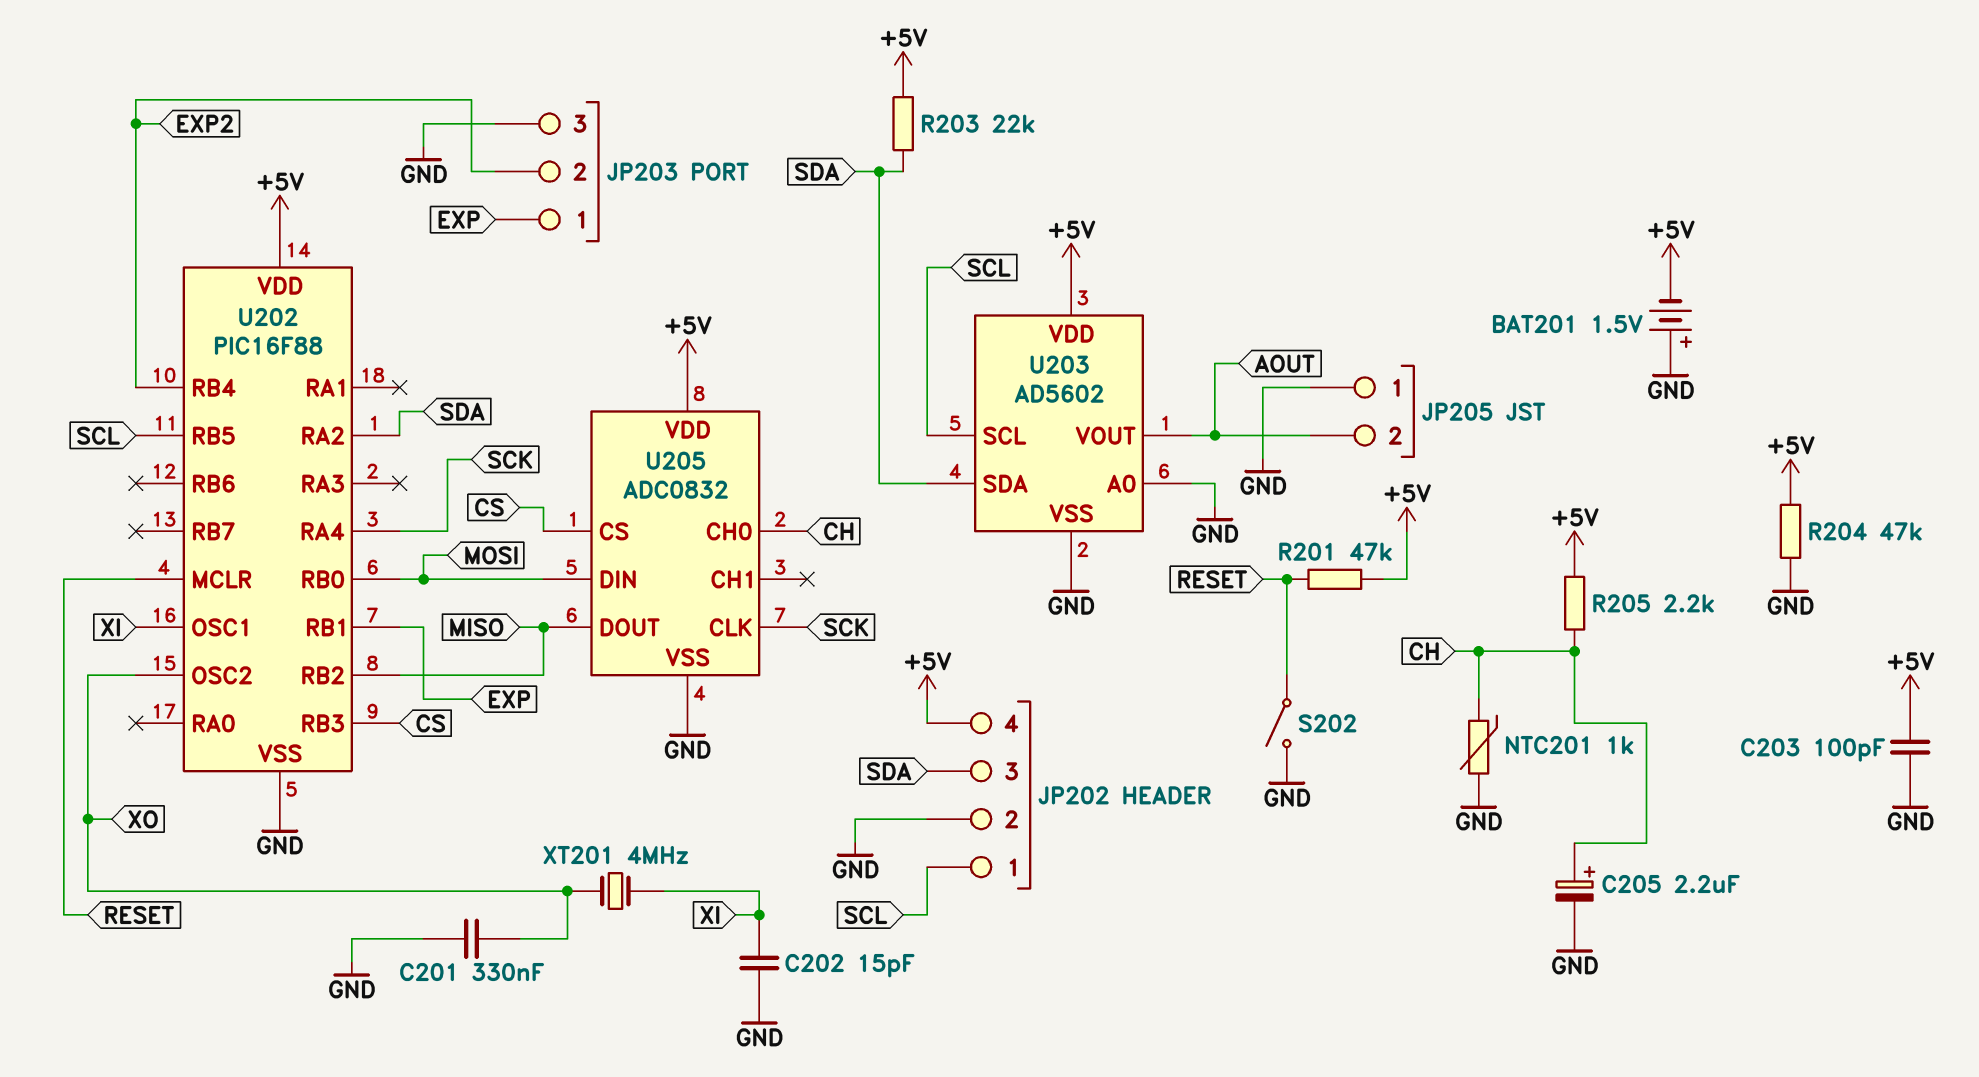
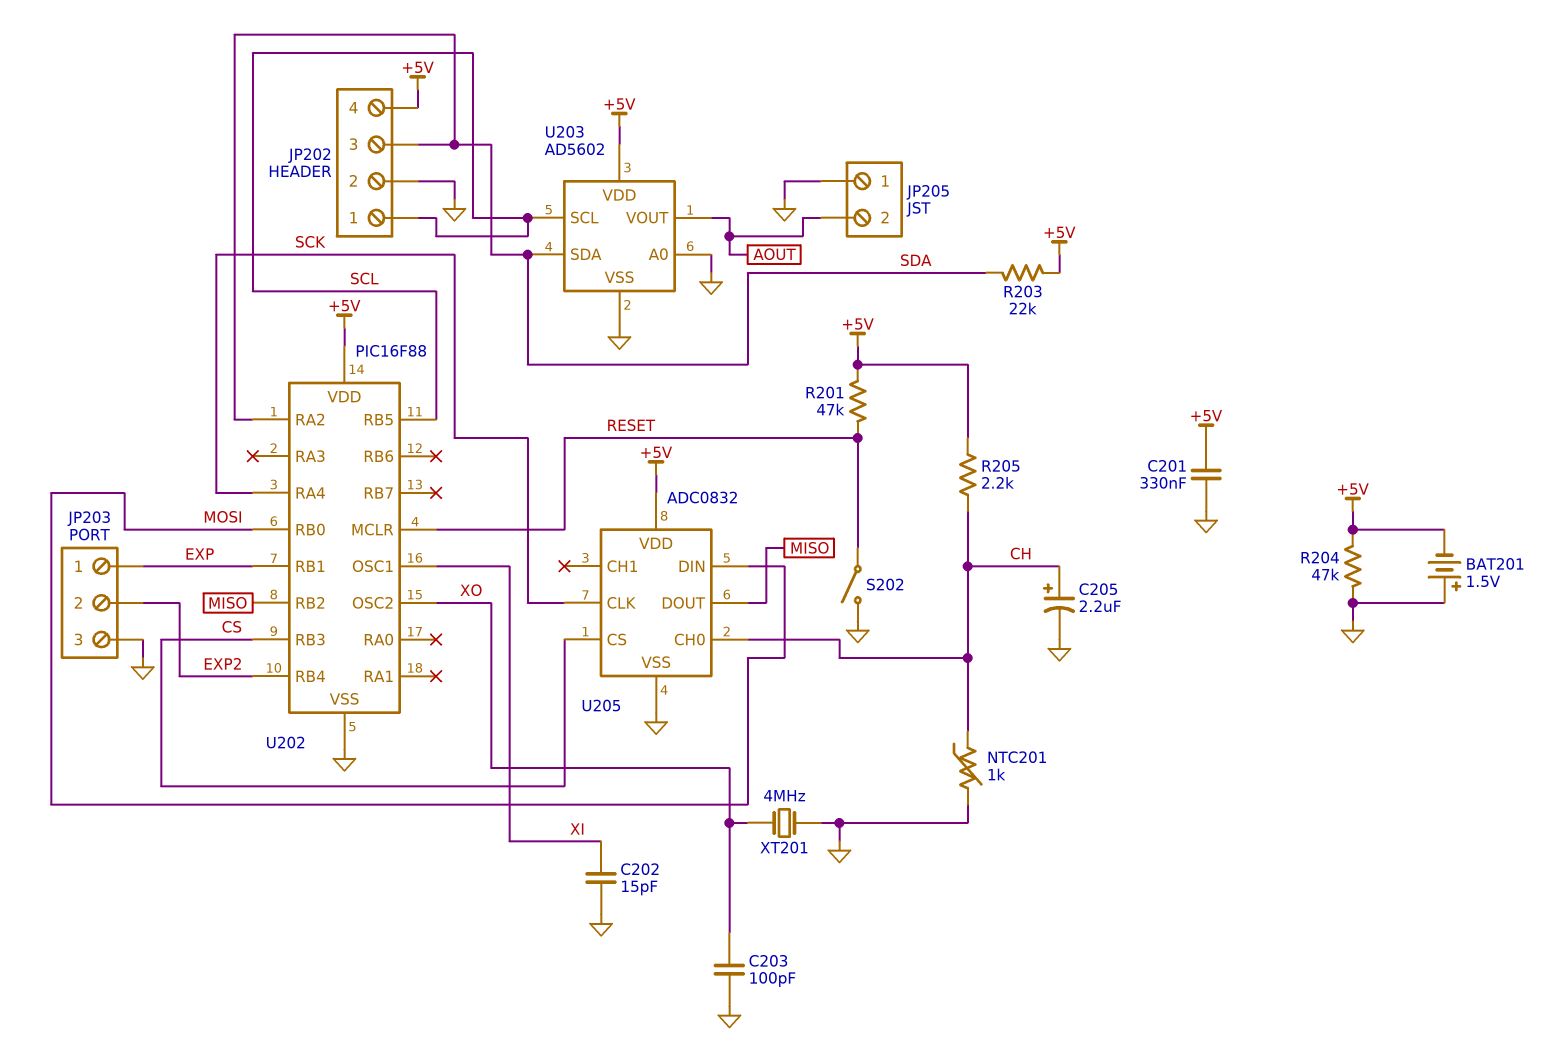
C201: 330nF (GND, XO) -> 330nF (+5V, GND)
C203: 100pF (+5V, GND) -> 100pF (GND, XO)
XT201: 4MHz (XI, XO) -> 4MHz (GND, XO)

